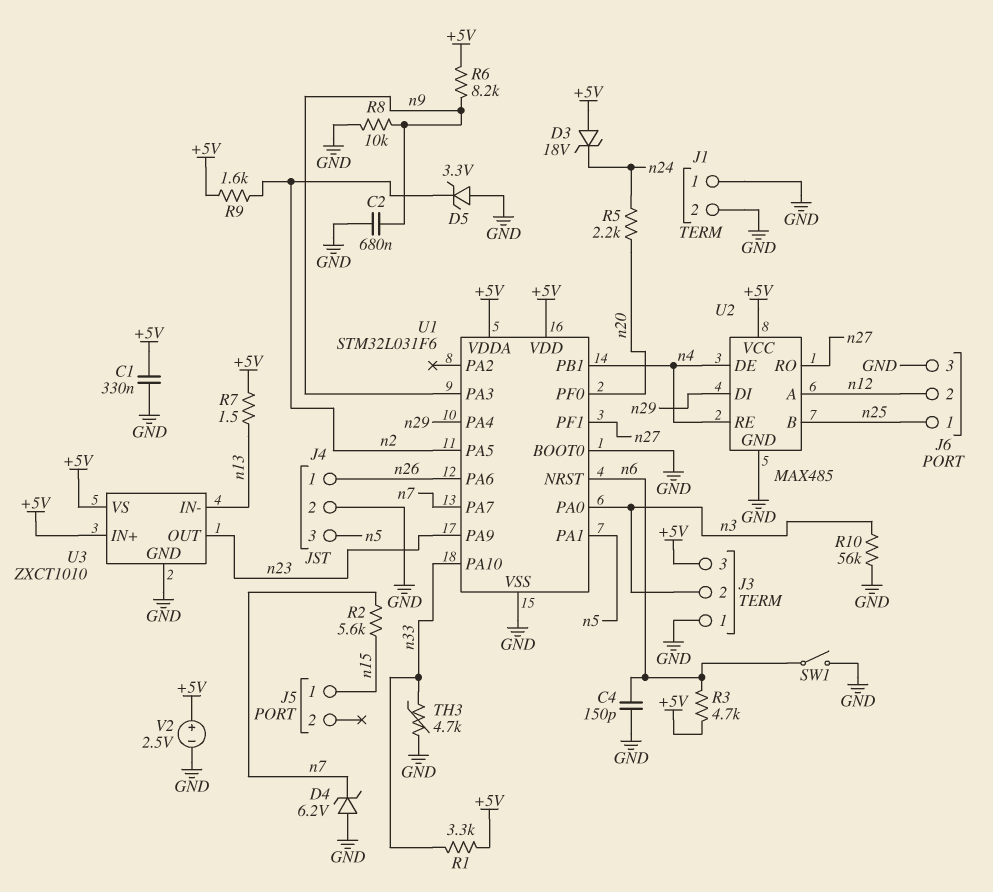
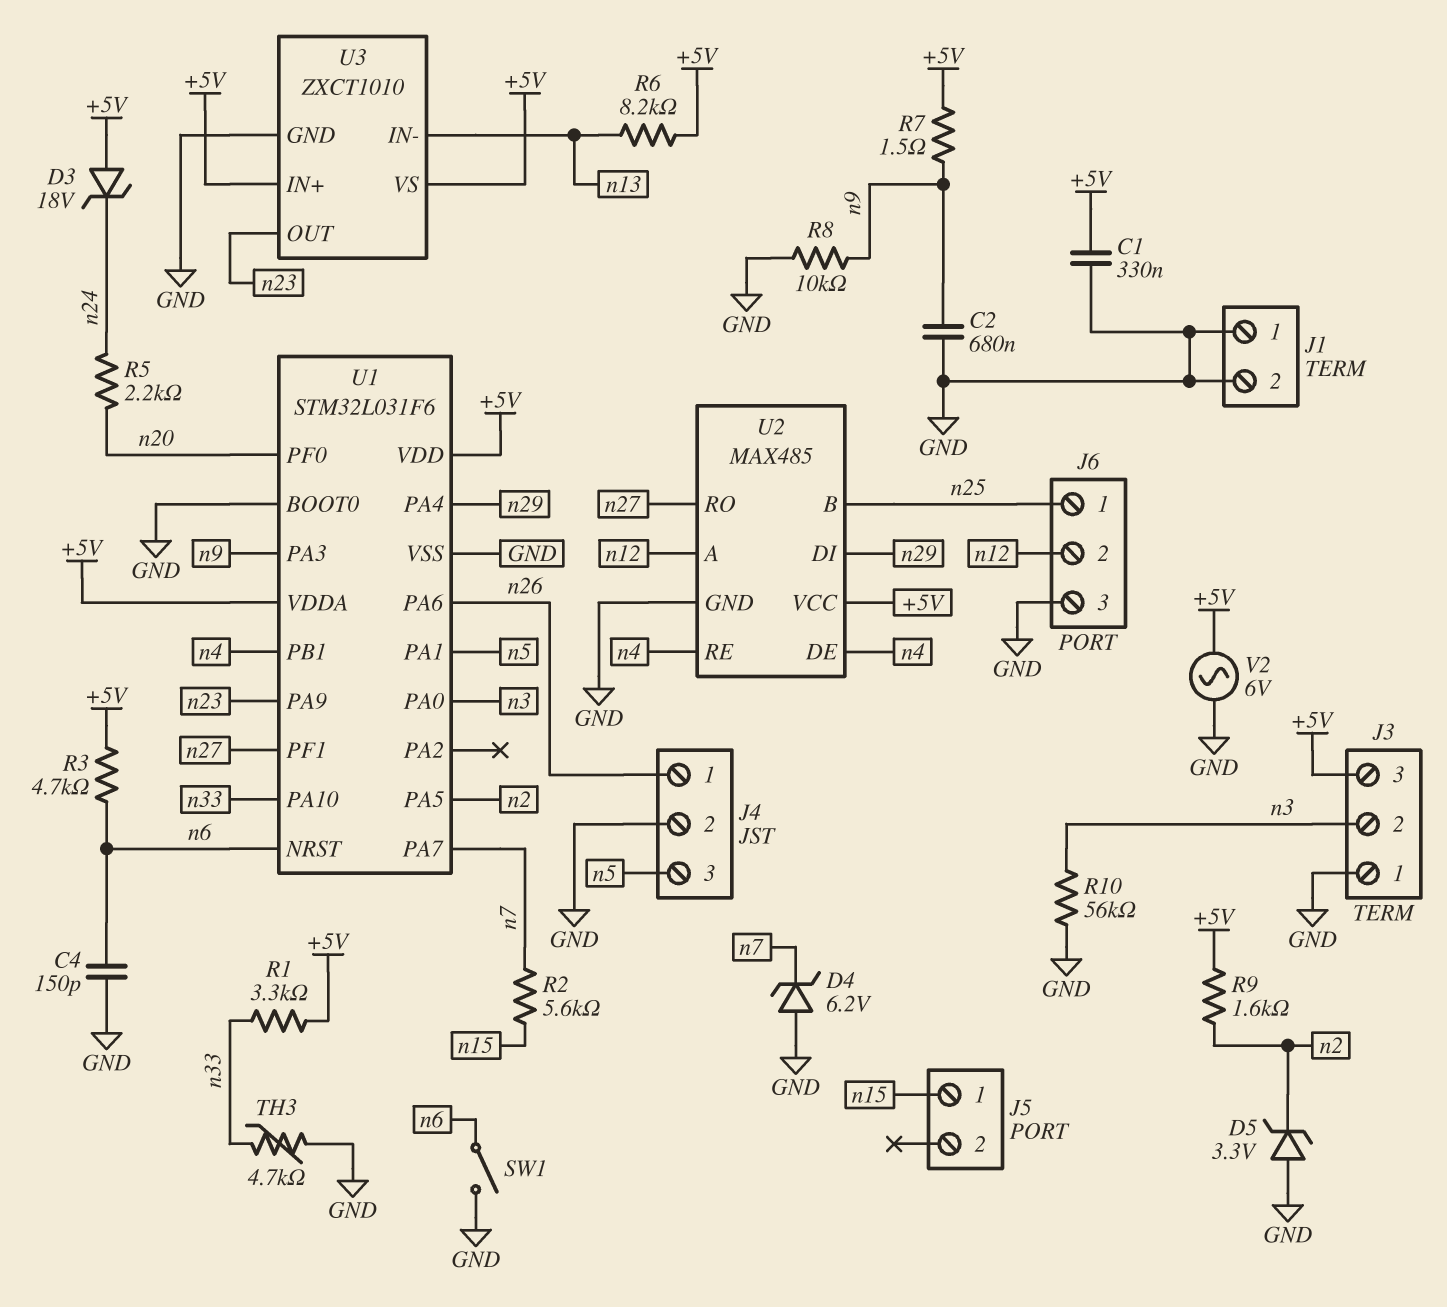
R6: 8.2k (+5V, n9) -> 8.2k (+5V, n13)
R7: 1.5 (+5V, n13) -> 1.5 (+5V, n9)
V2: 2.5V (plus +5V, minus GND) -> AC 6V (+5V, GND)

